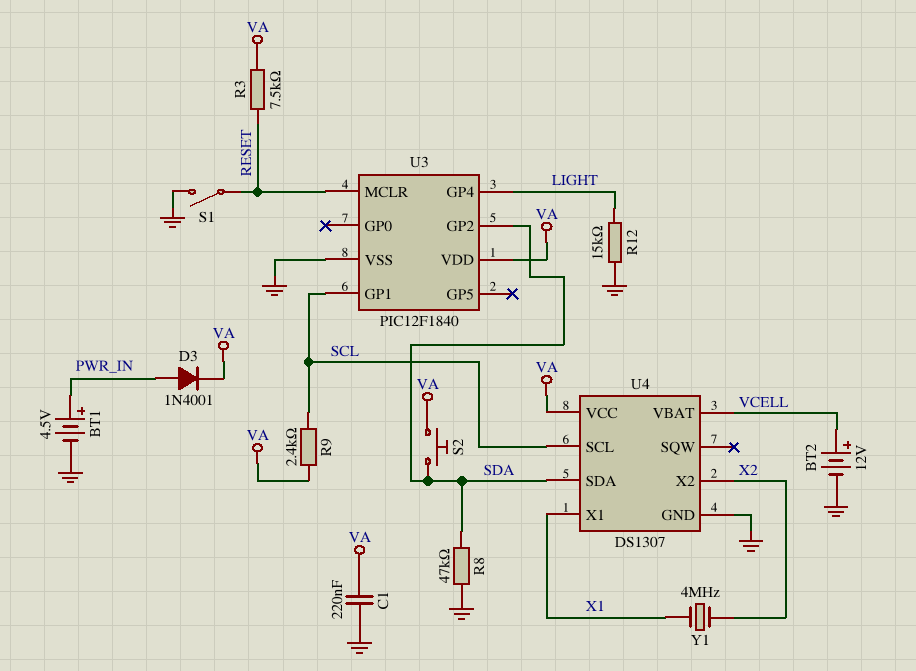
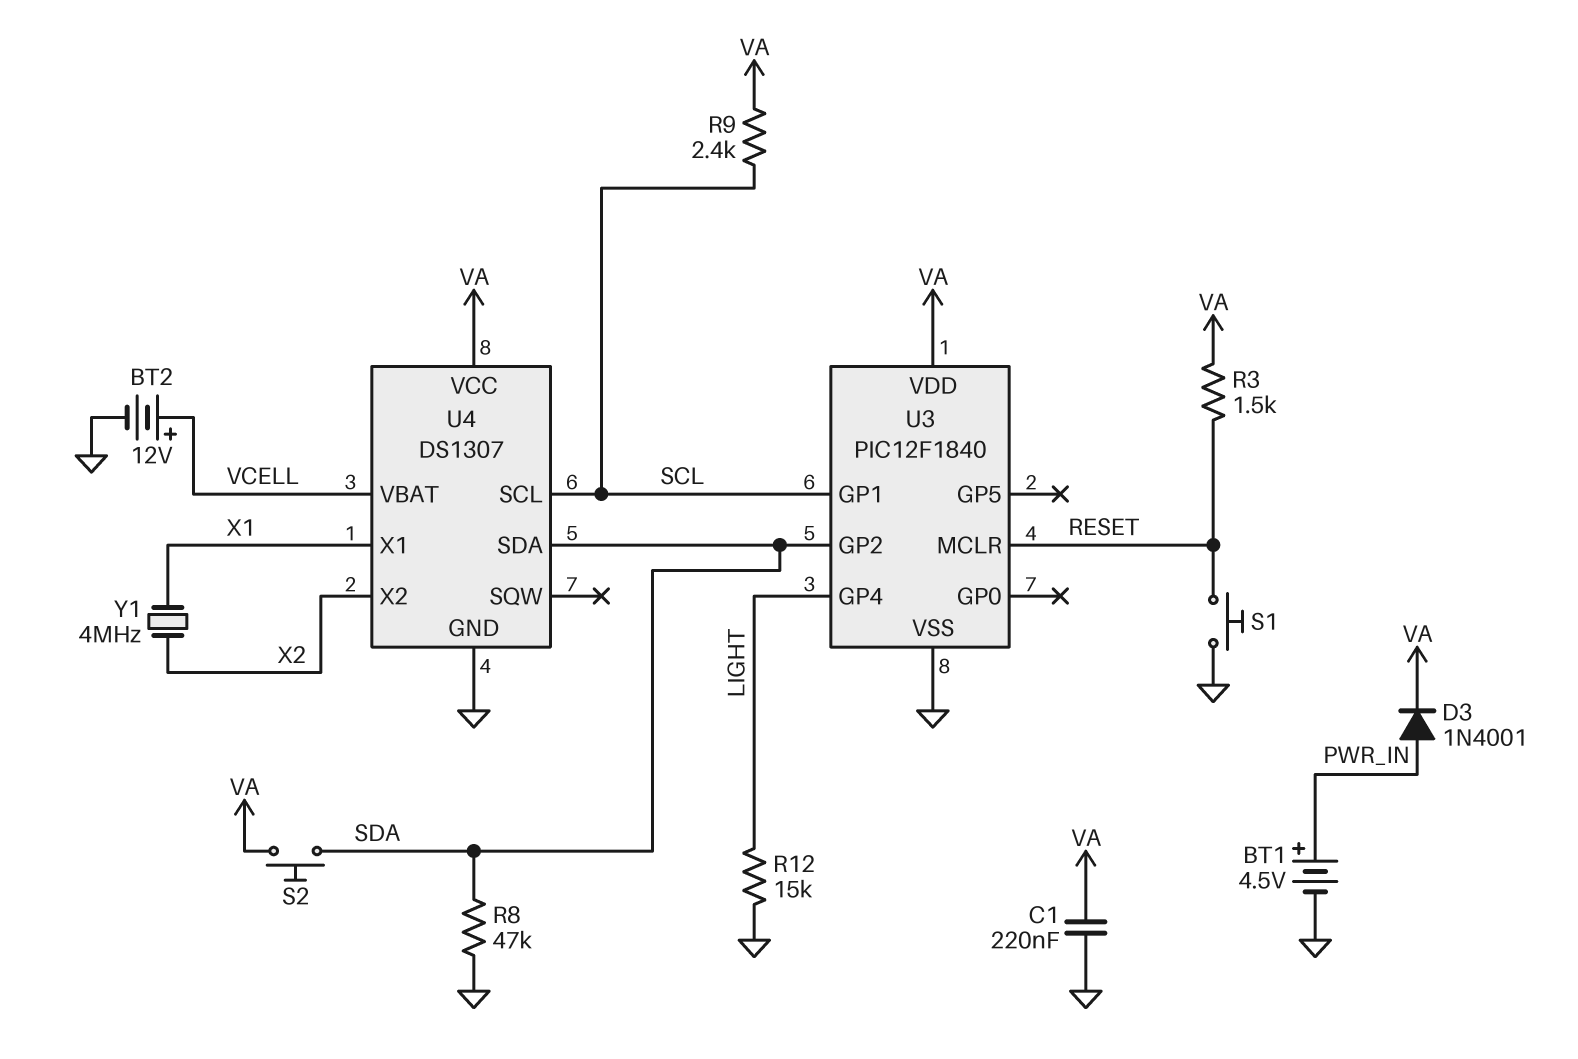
R3: 7.5k (RESET, VA) -> 1.5k (RESET, VA)
S1: switch (GND, RESET) -> button (GND, RESET)

